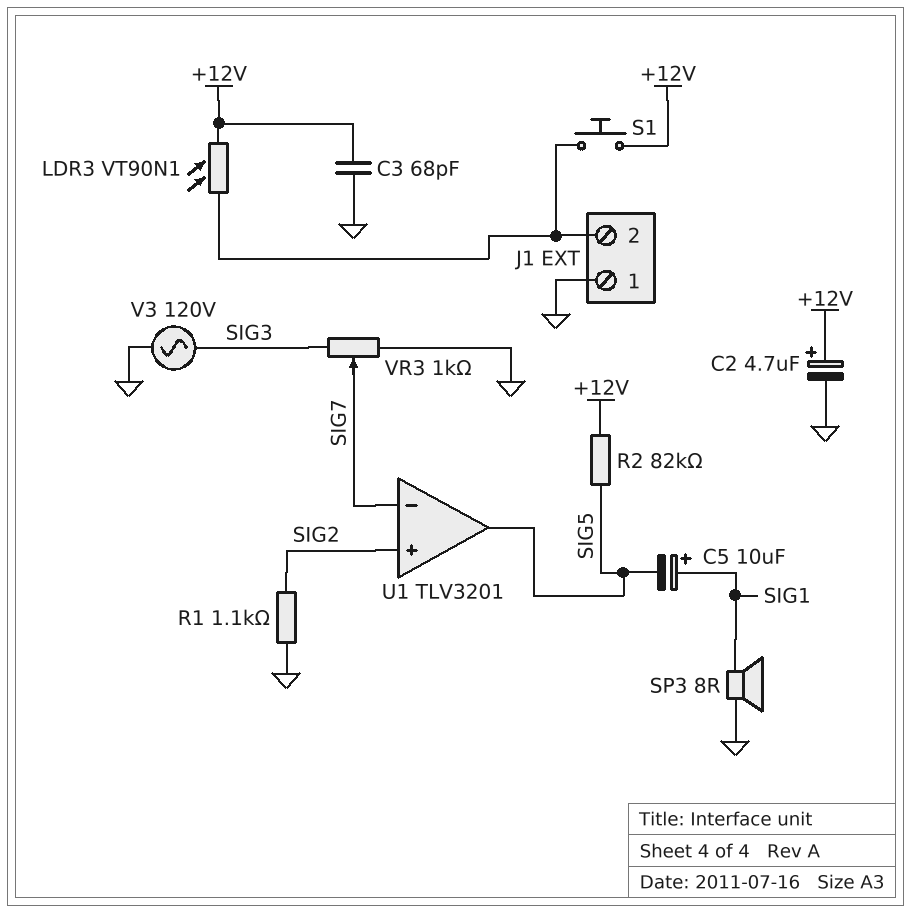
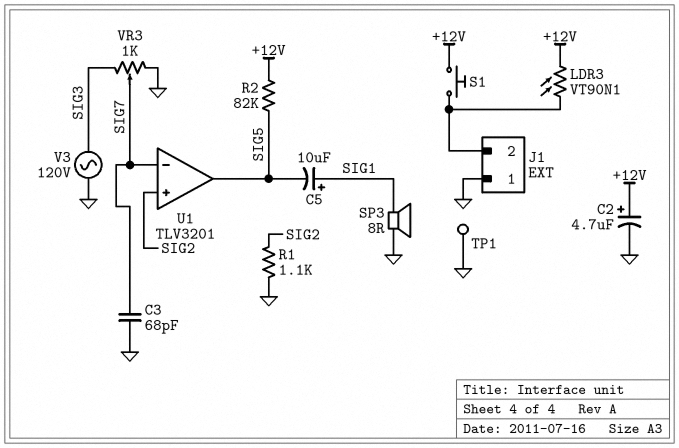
C3: 68pF (+12V, GND) -> 68pF (GND, SIG7)
TP1: none -> test point (GND)

